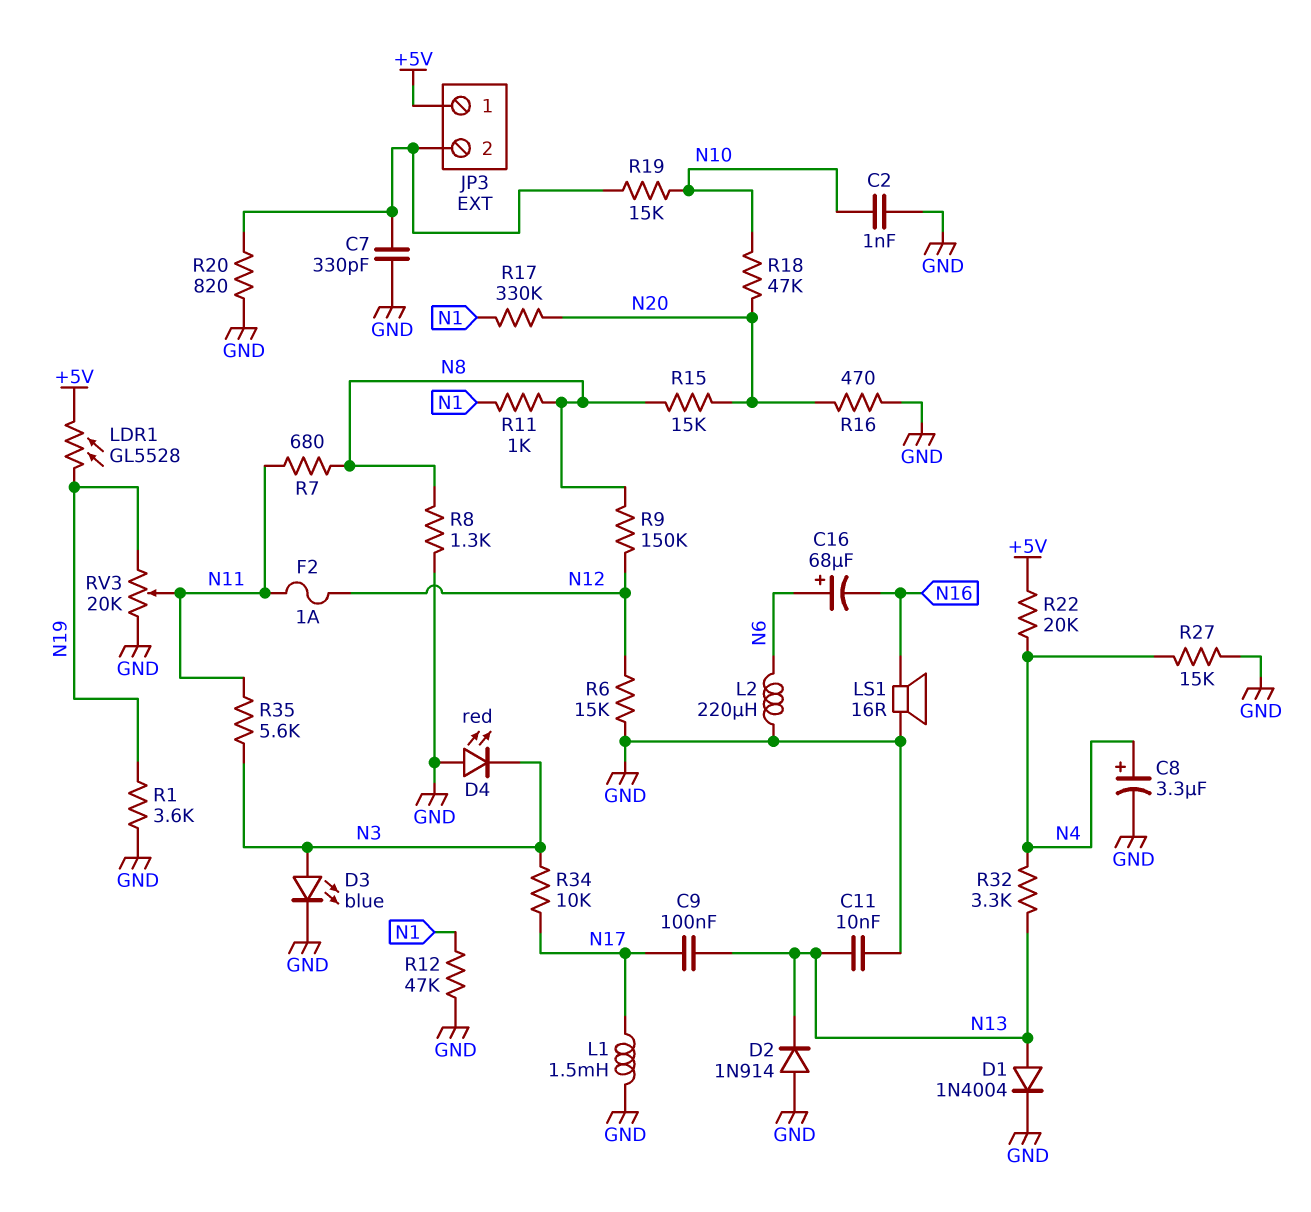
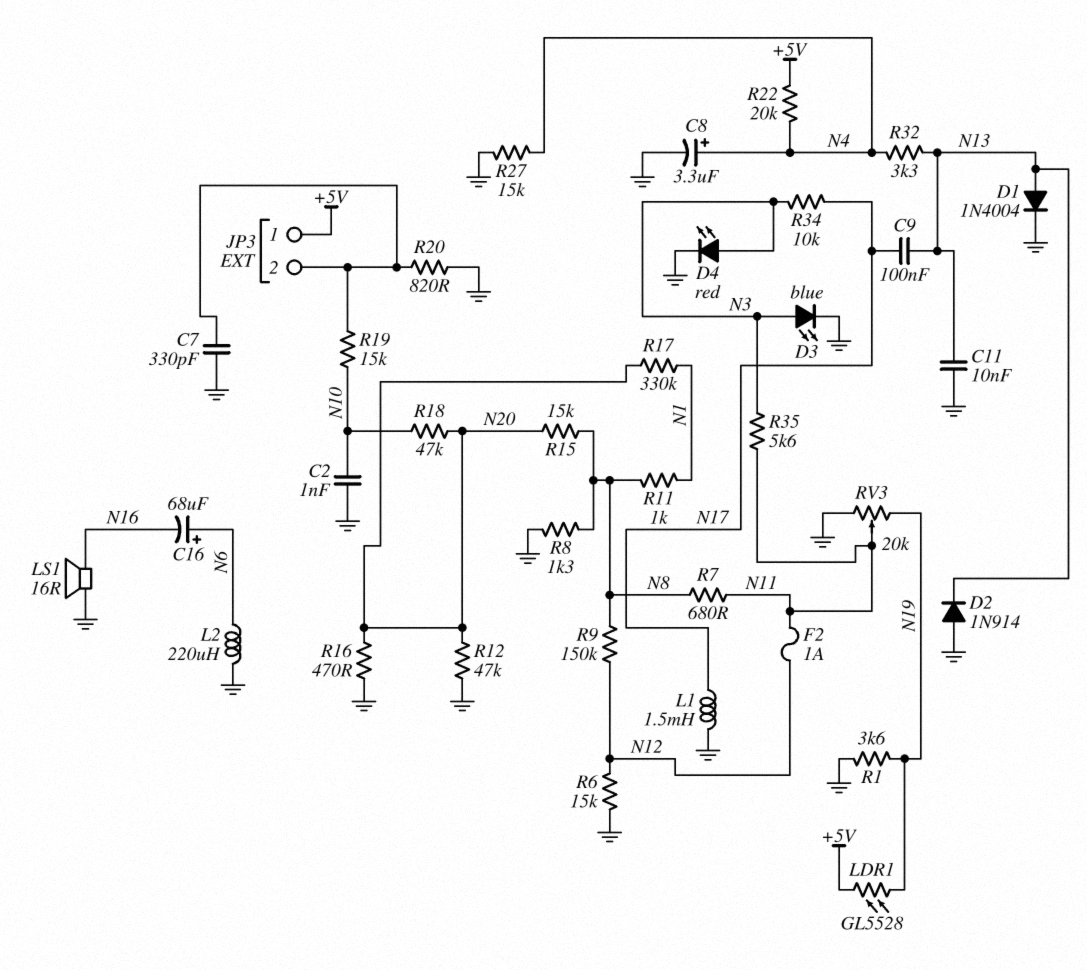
D4: LED red (A GND, K N3) -> LED red (A N3, K GND)
R12: 47k (GND, N1) -> 47k (GND, N20)

